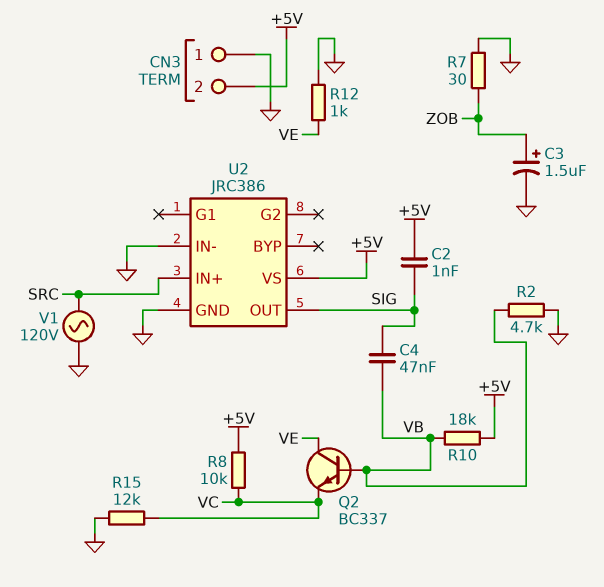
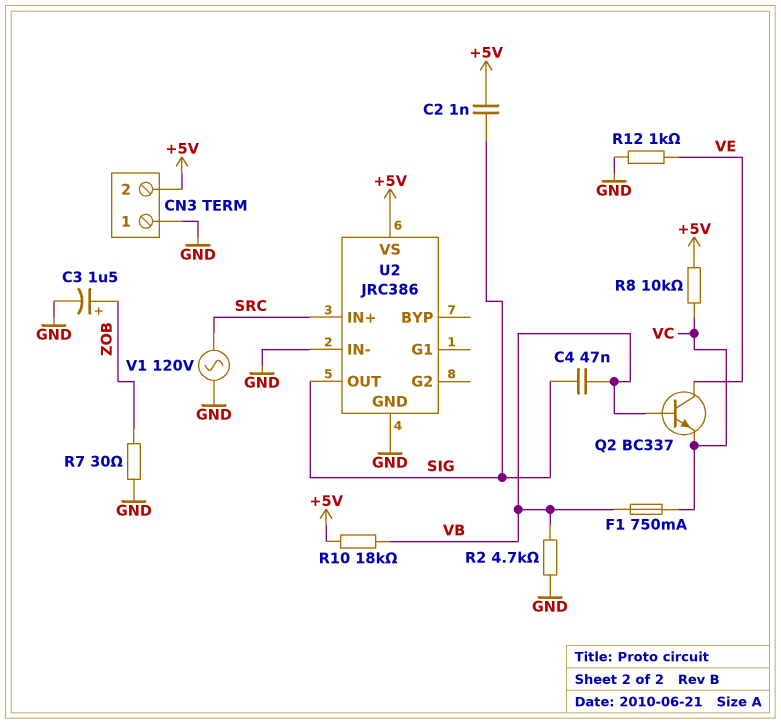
F1: none -> 750mA (VB, VC)
R15: 12k (GND, VC) -> none

